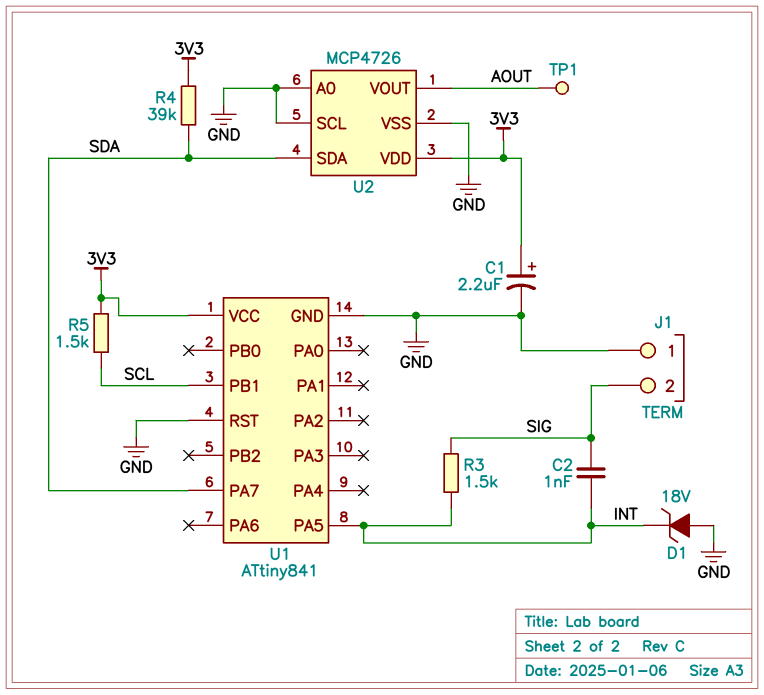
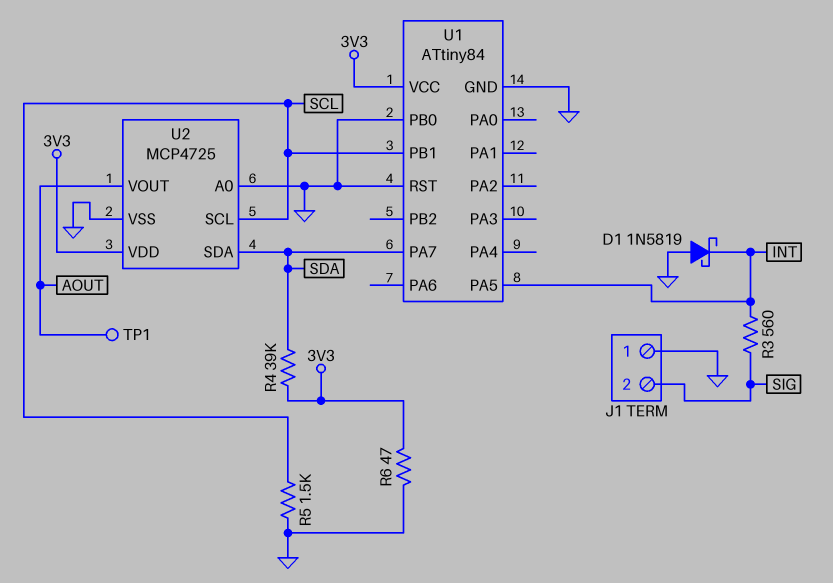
C1: 2.2uF (plus 3V3, minus GND) -> none
C2: 1nF (INT, SIG) -> none
D1: zener 18V (A GND, K INT) -> schottky 1N5819 (A GND, K INT)
R3: 1.5k (INT, SIG) -> 560 (INT, SIG)
R5: 1.5k (3V3, SCL) -> 1.5k (GND, SCL)
R6: none -> 47 (3V3, GND)
U1: ATtiny841 -> ATtiny84
U1 pin PB0: none -> GND
U2: MCP4726 -> MCP4725
U2 pin SCL: GND -> SCL

